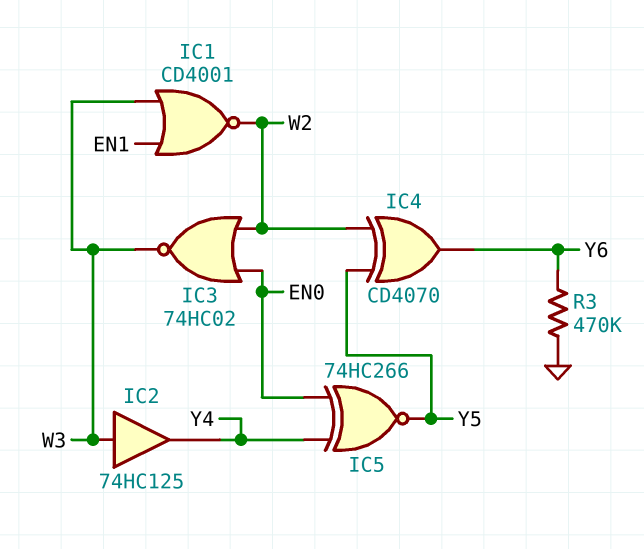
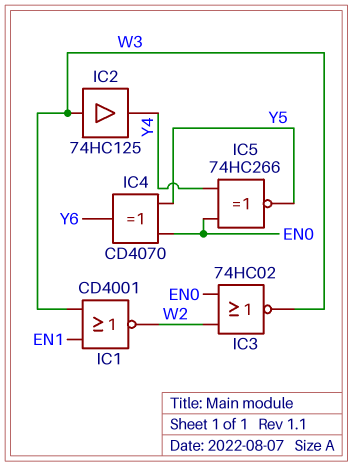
IC4: XOR CD4070 (in W2, in Y5, out Y6) -> XOR CD4070 (in EN0, in Y5, out Y6)
R3: 470k (GND, Y6) -> none

